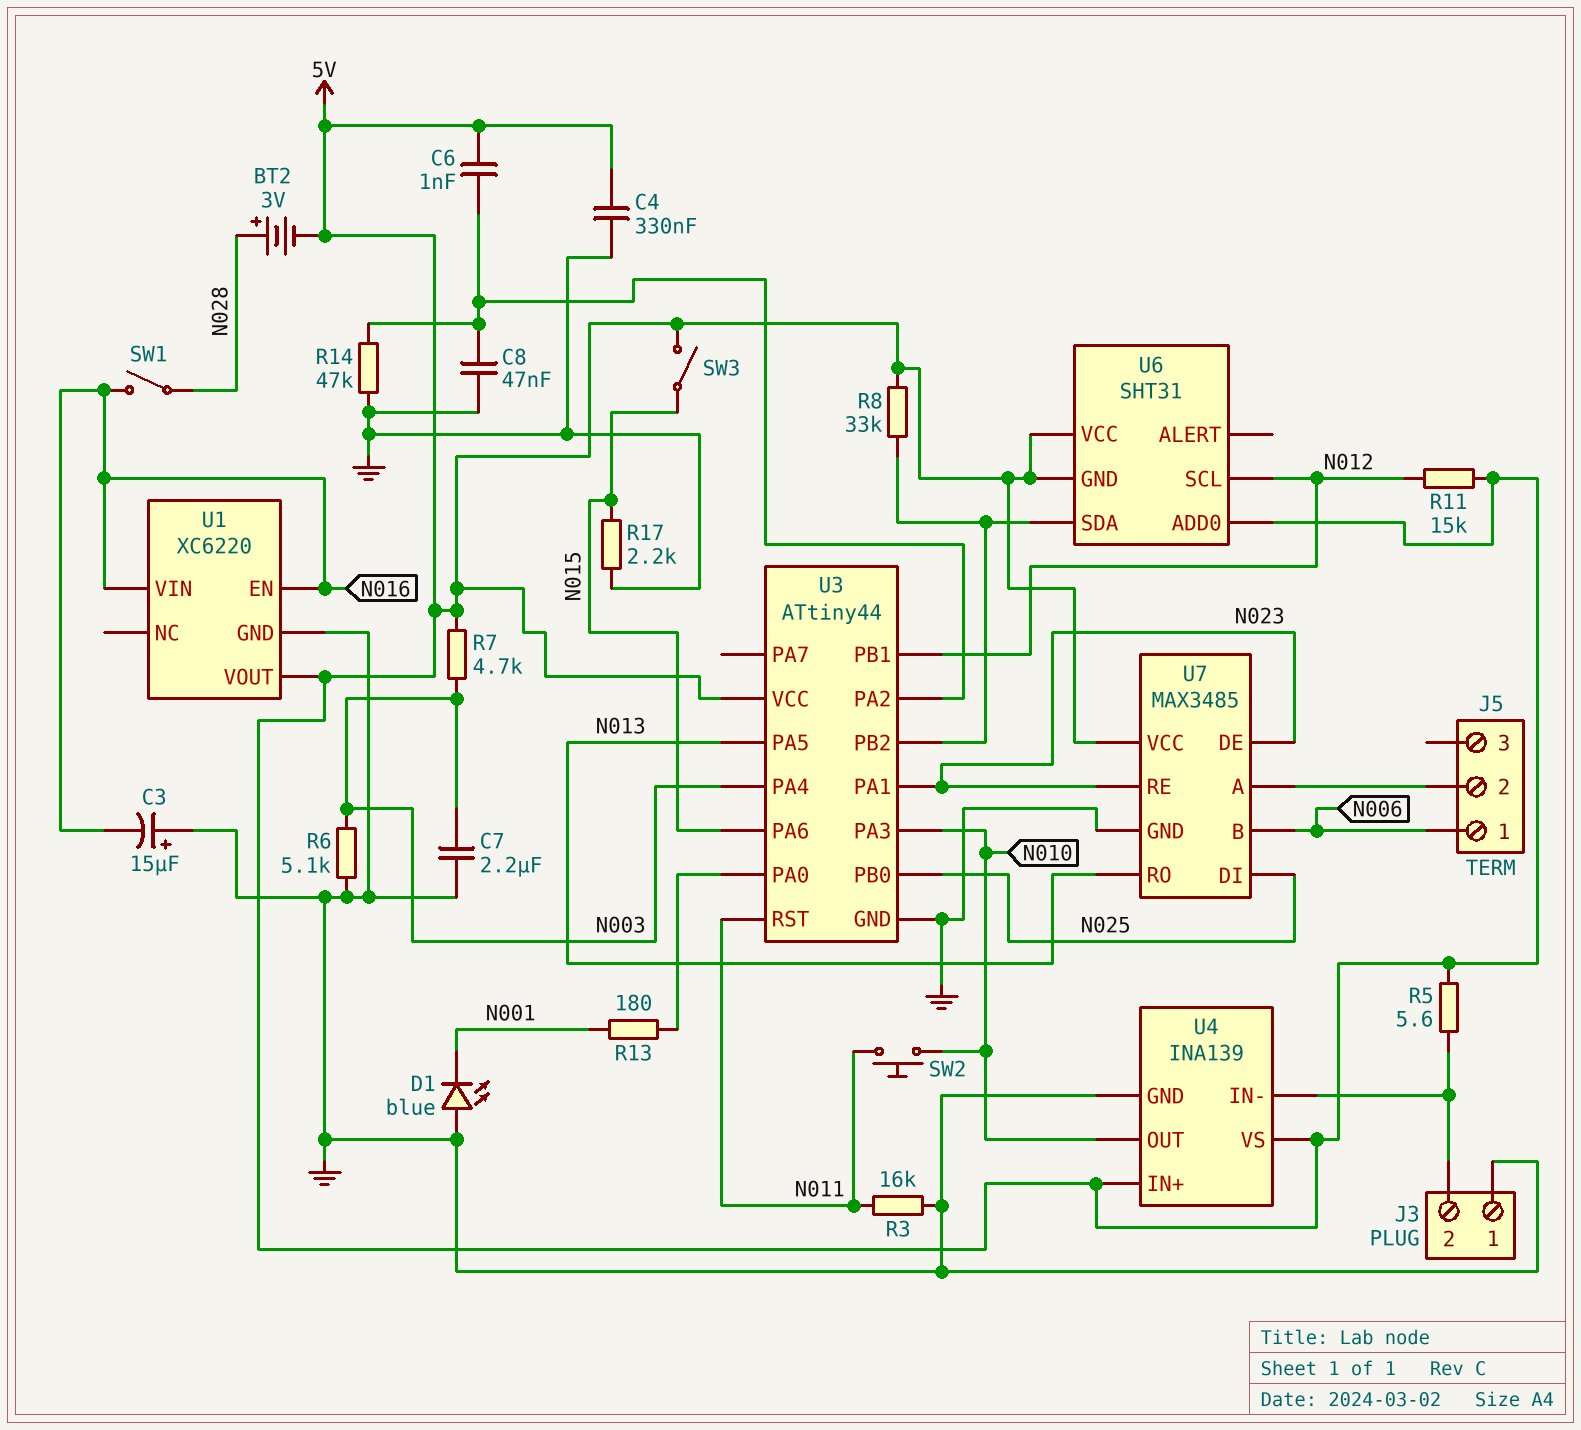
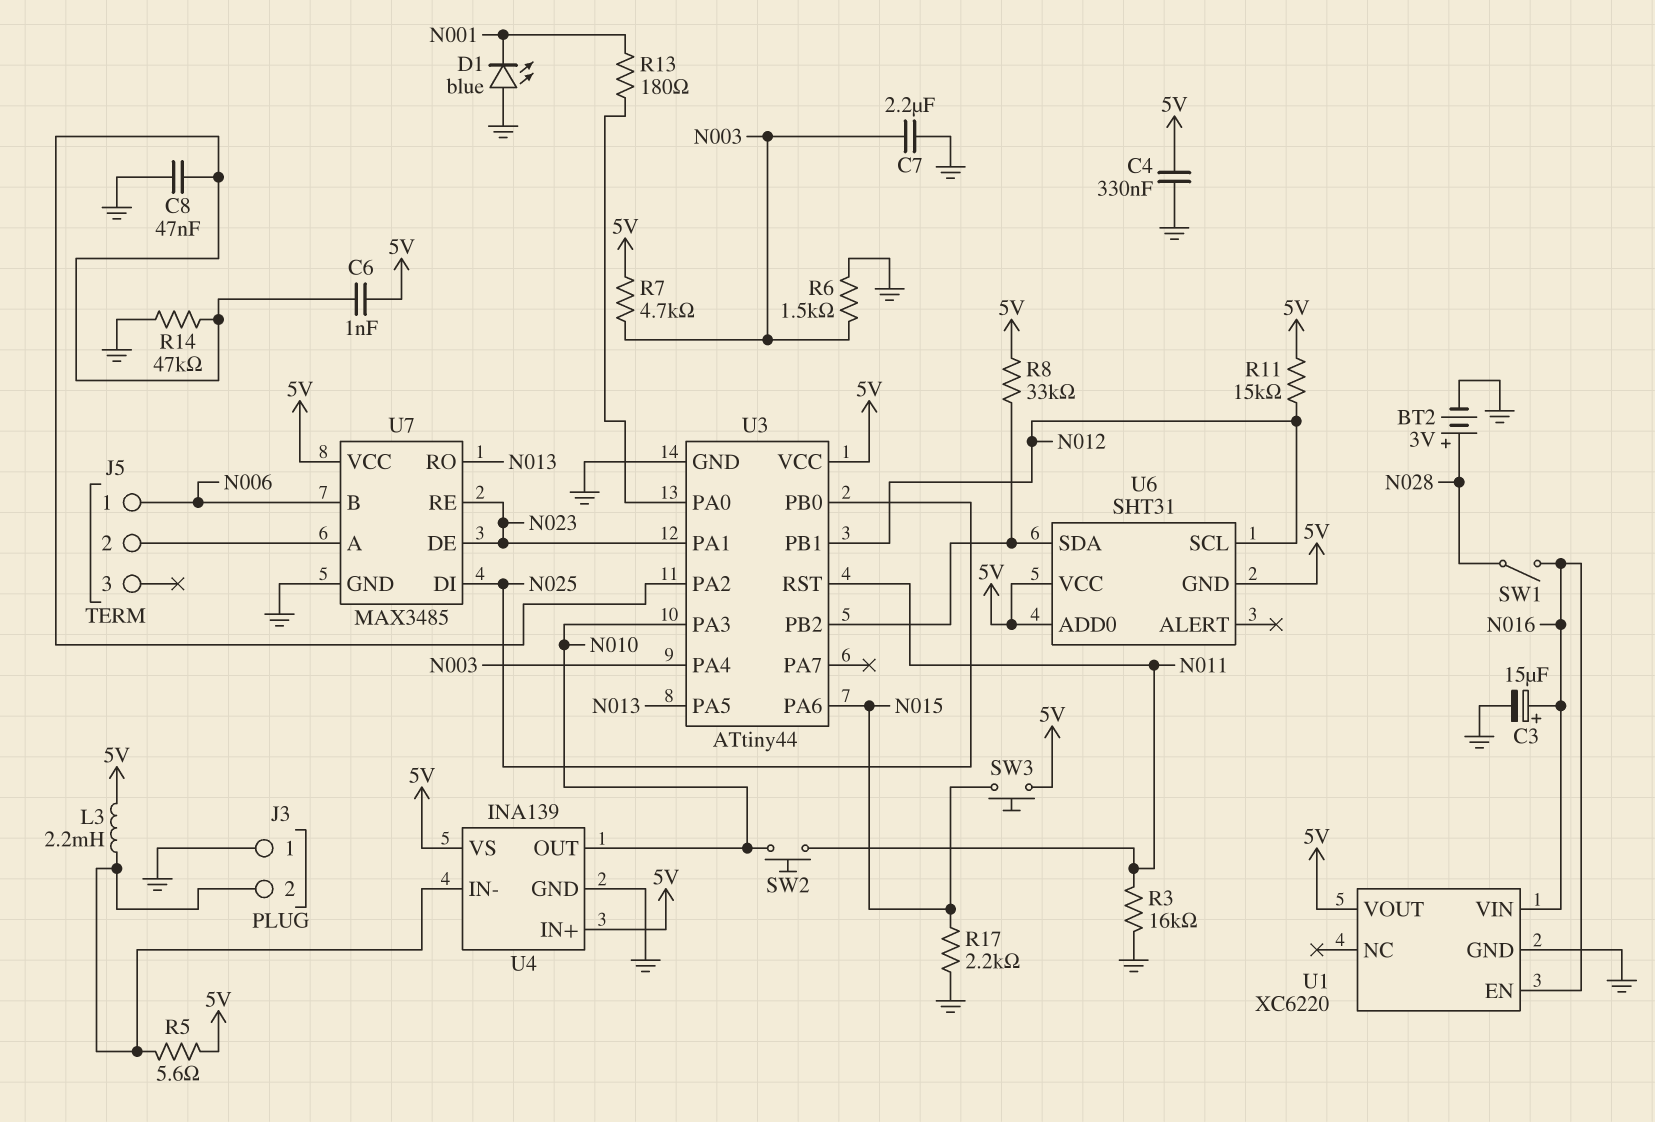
BT2: 3V (plus N028, minus 5V) -> 3V (plus N028, minus GND)
C3: 15uF (plus GND, minus N016) -> 15uF (plus N016, minus GND)
L3: none -> 2.2mH (5V, J3/2)
R6: 5.1k (GND, N003) -> 1.5k (GND, N003)
SW3: switch (5V, N015) -> button (5V, N015)

